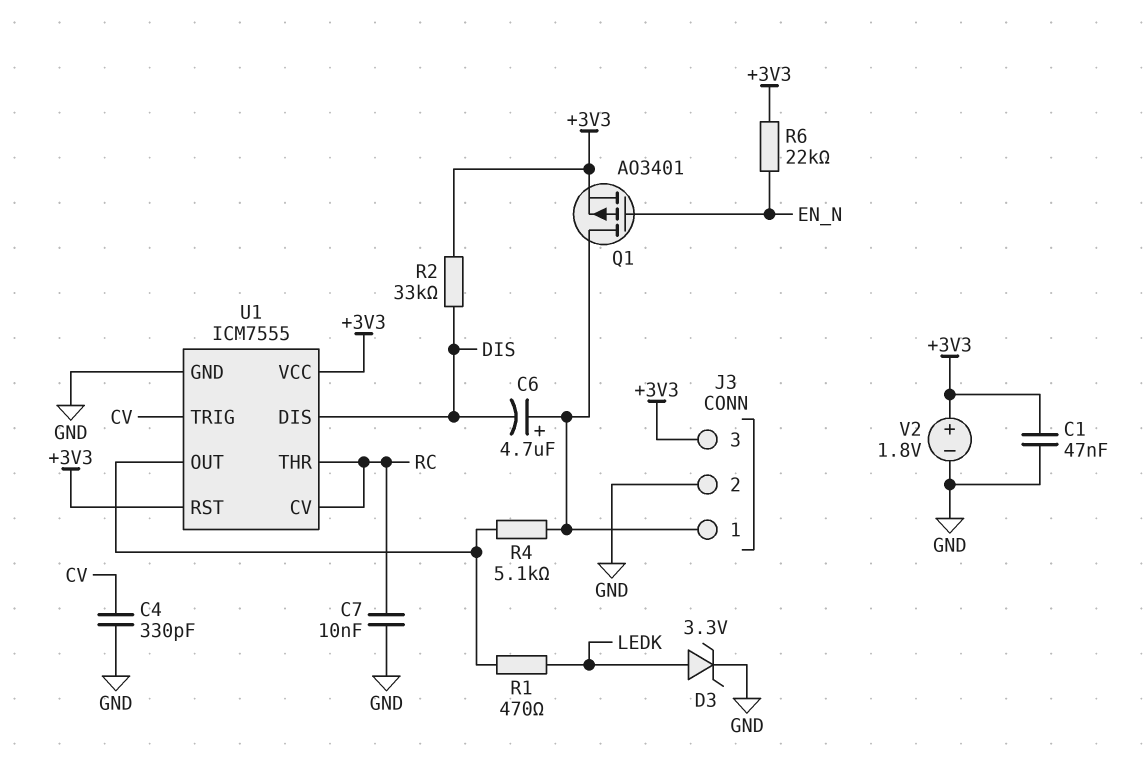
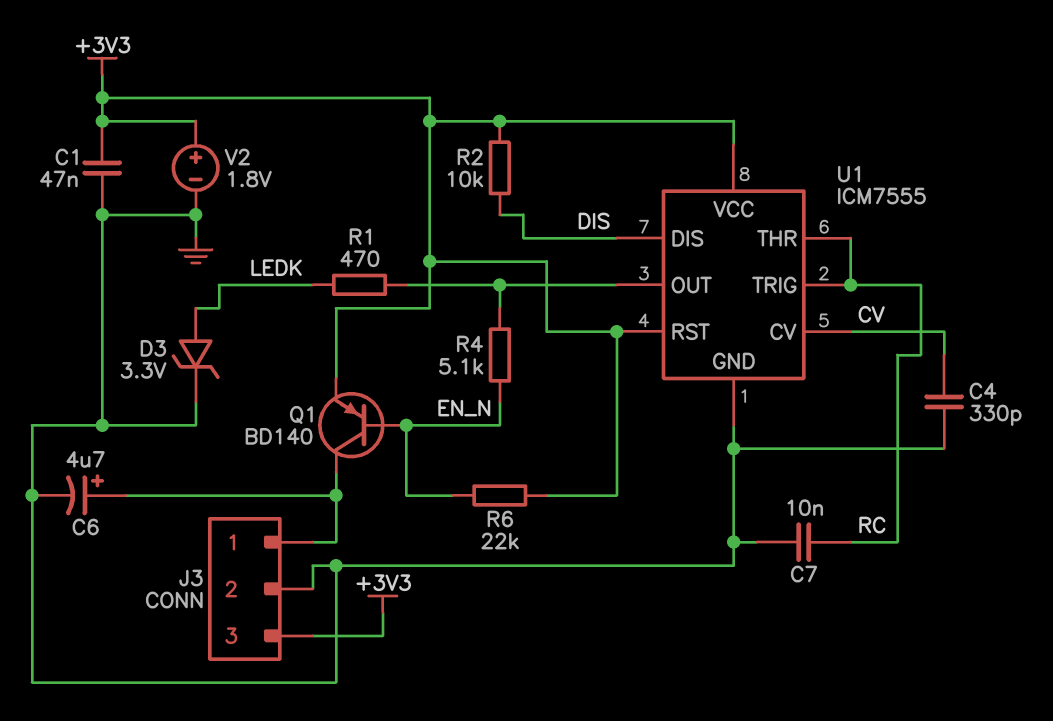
C6: 4.7uF (plus J3/1, minus DIS) -> 4.7uF (plus J3/1, minus GND)
Q1: PMOS AO3401 (G EN_N, D J3/1, S +3V3) -> PNP BD140 (B EN_N, C J3/1, E +3V3)
R2: 33k (+3V3, DIS) -> 10k (+3V3, DIS)
R4: 5.1k (J3/1, U1/OUT) -> 5.1k (EN_N, U1/OUT)
U1 pin CV: RC -> CV
U1 pin TRIG: CV -> RC

